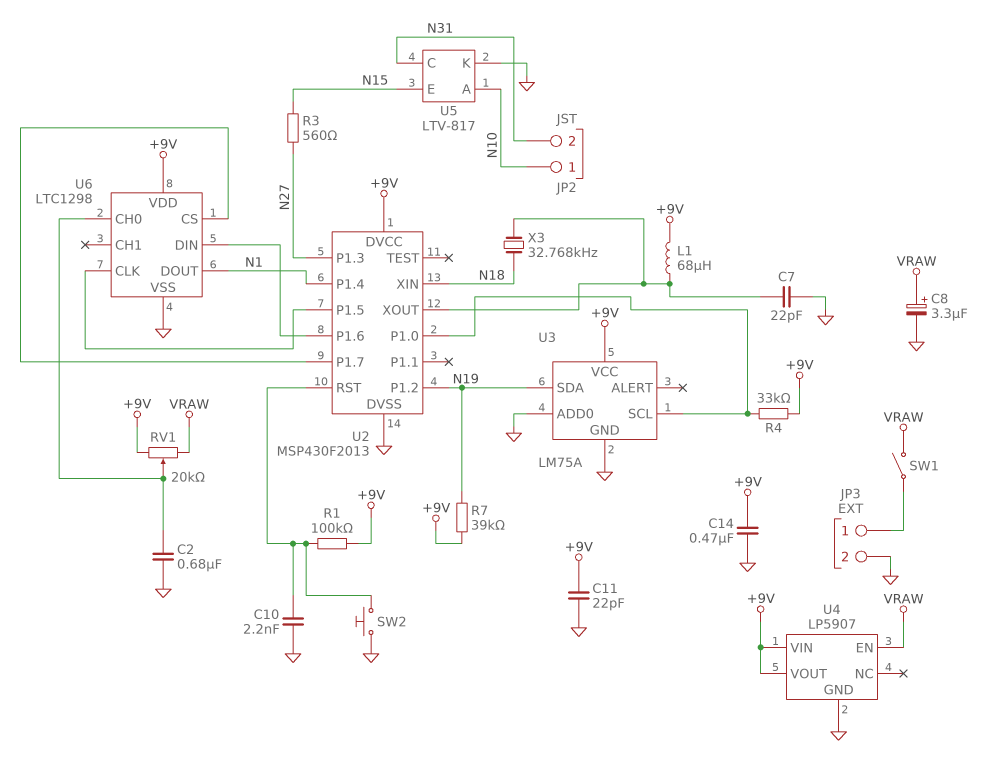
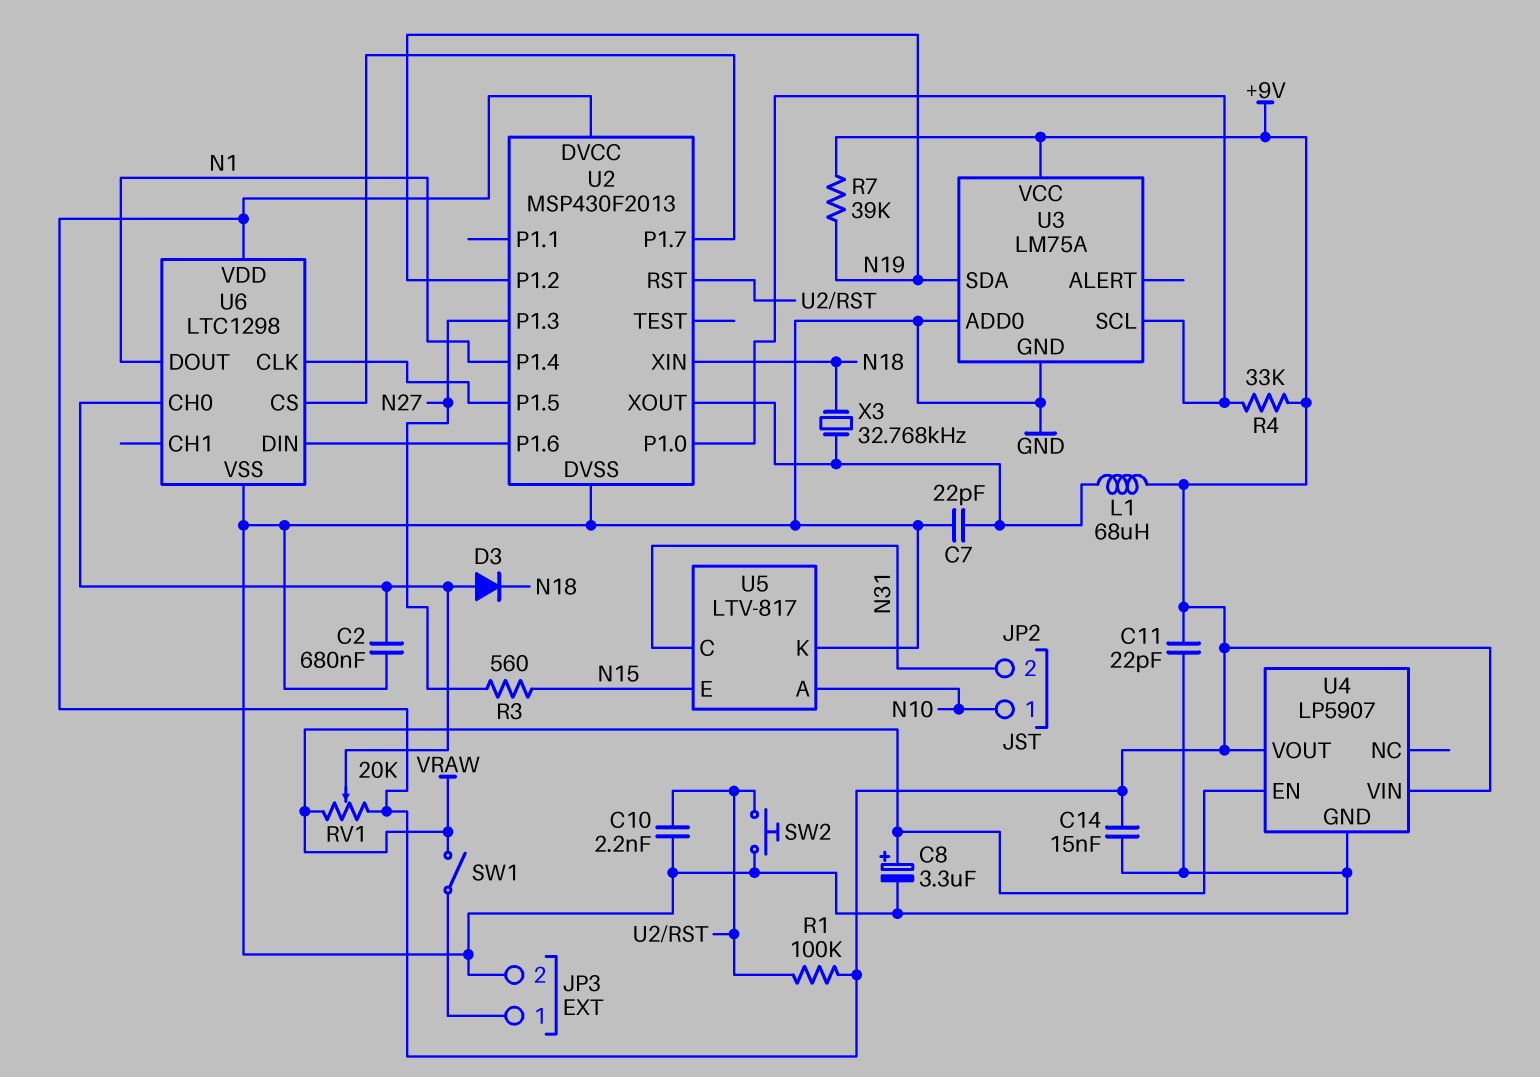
C14: 470nF (+9V, GND) -> 15nF (+9V, GND)
D3: none -> diode (A U6/CH0, K N18)

